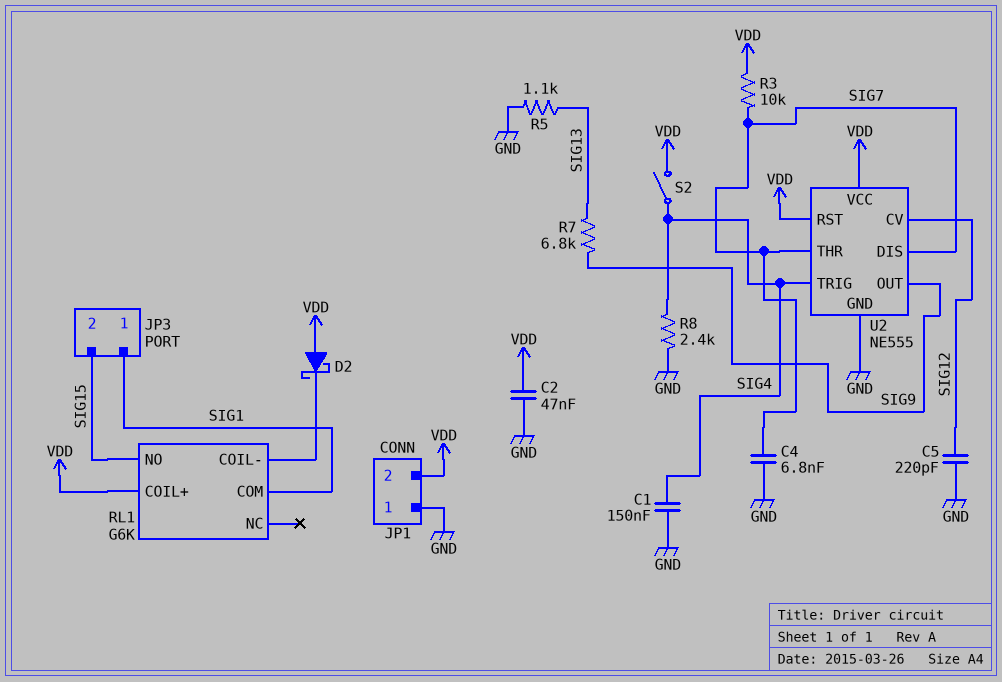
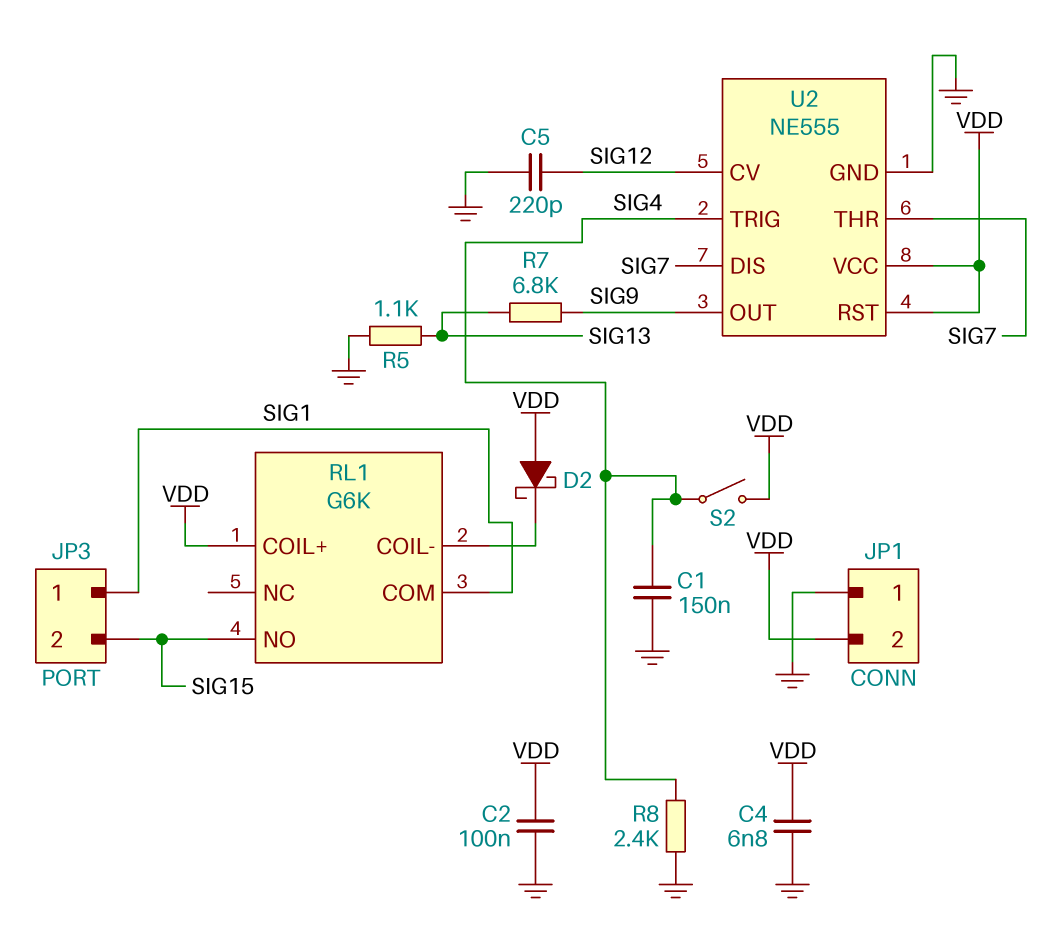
C2: 47nF (GND, VDD) -> 100nF (GND, VDD)
C4: 6.8nF (GND, SIG7) -> 6.8nF (GND, VDD)
R3: 10k (SIG7, VDD) -> none

